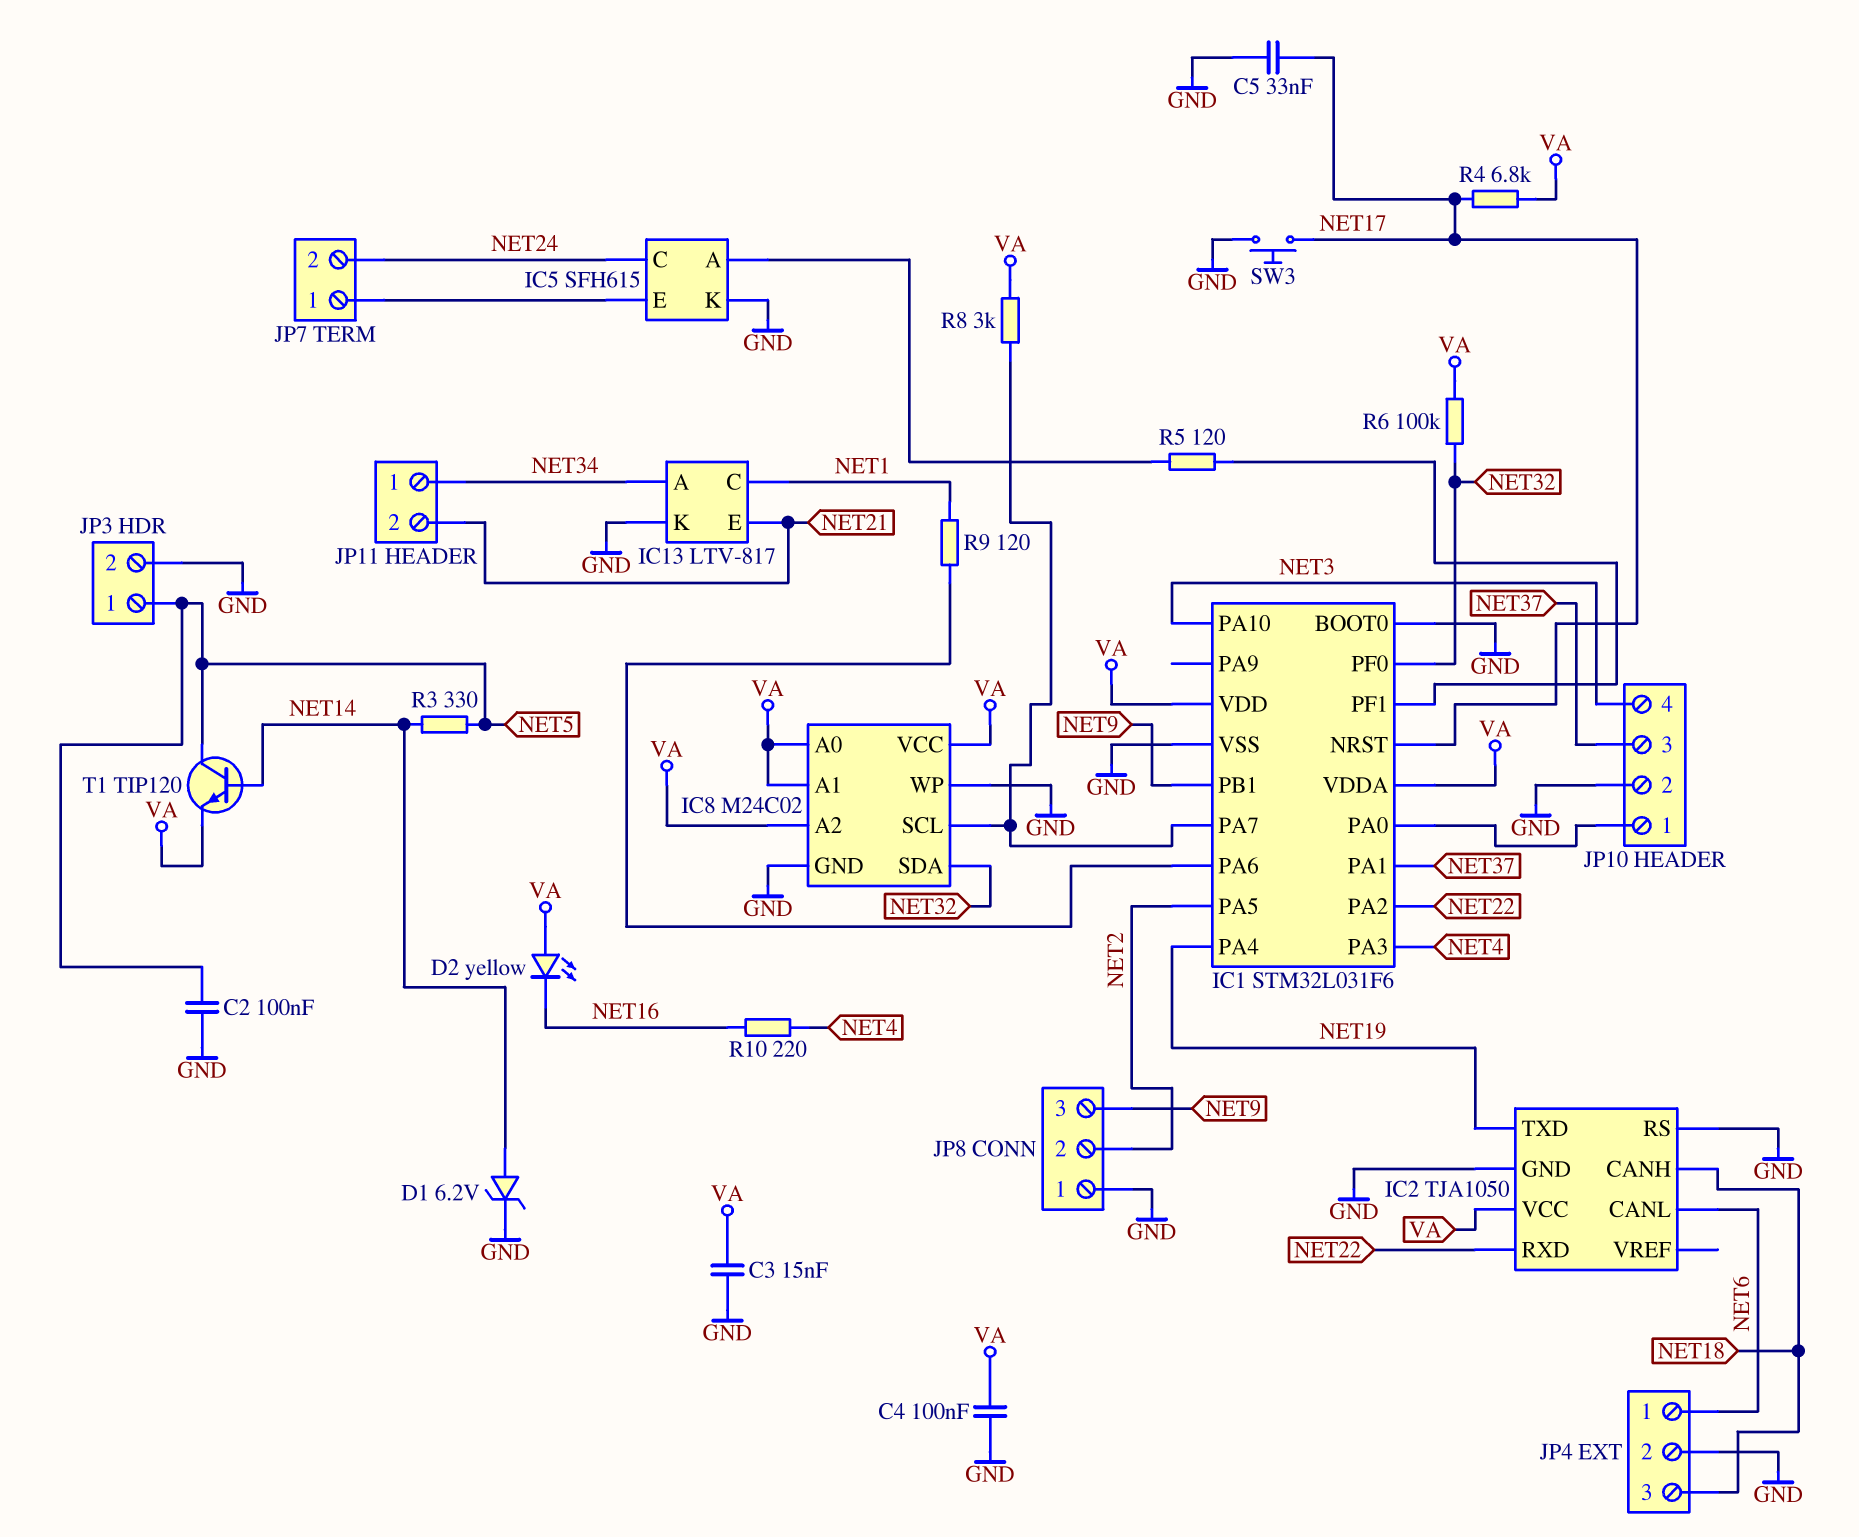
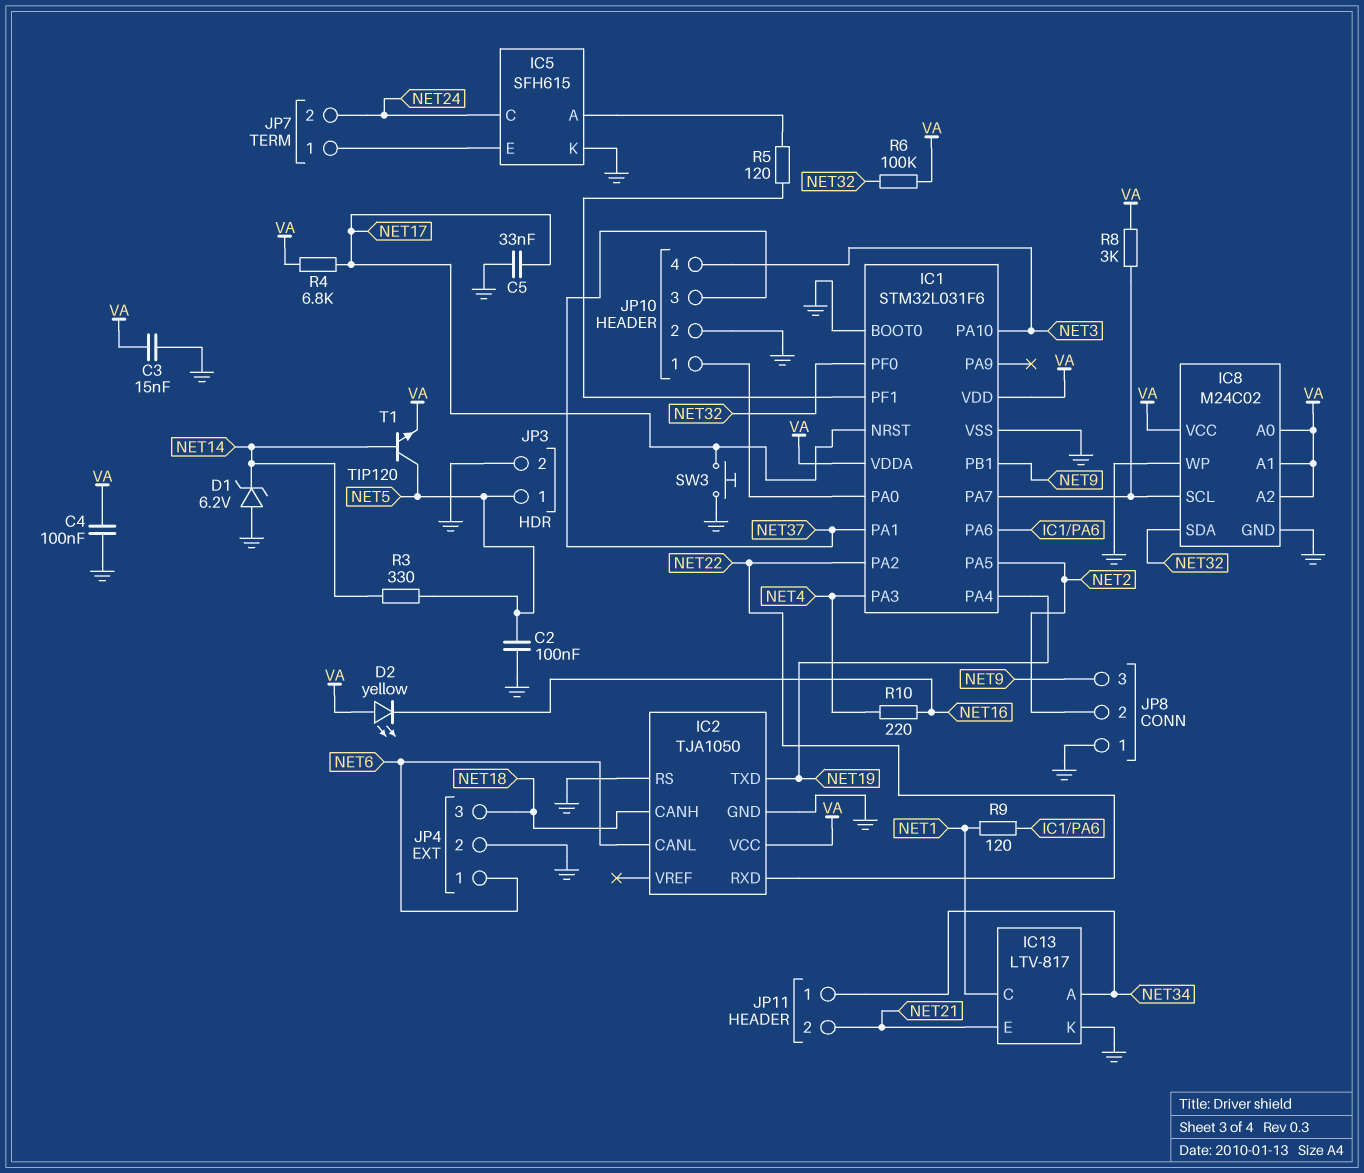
D1: zener 6.2V (A NET14, K GND) -> zener 6.2V (A GND, K NET14)

